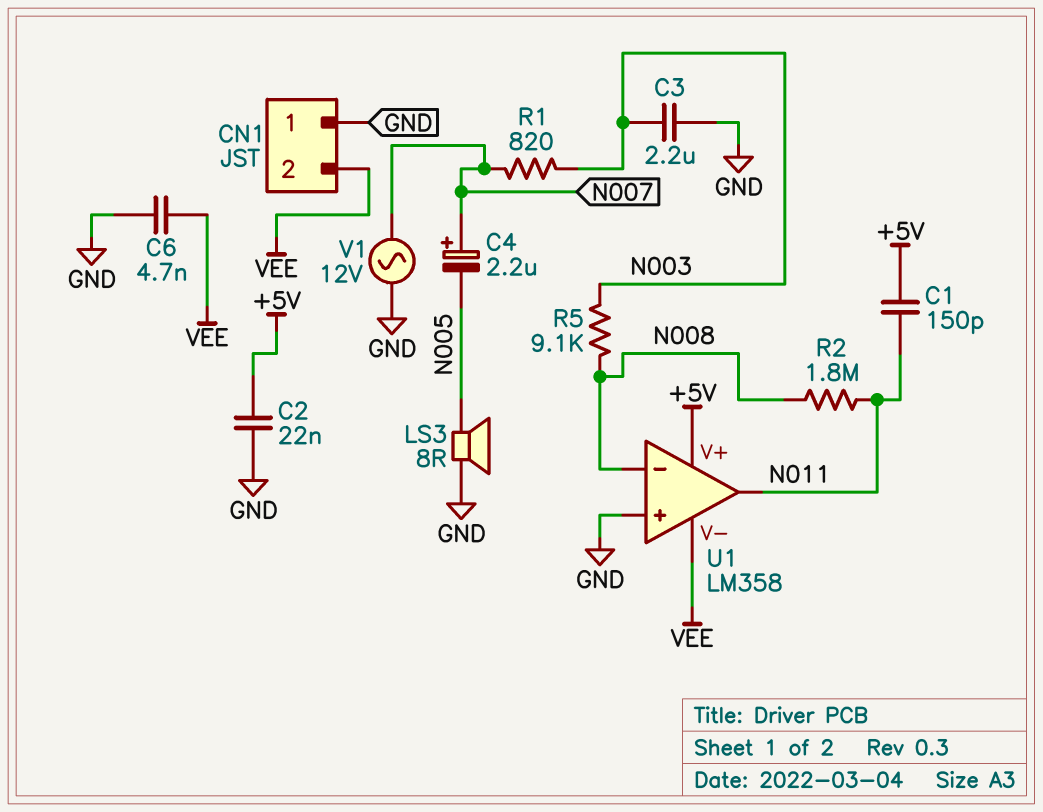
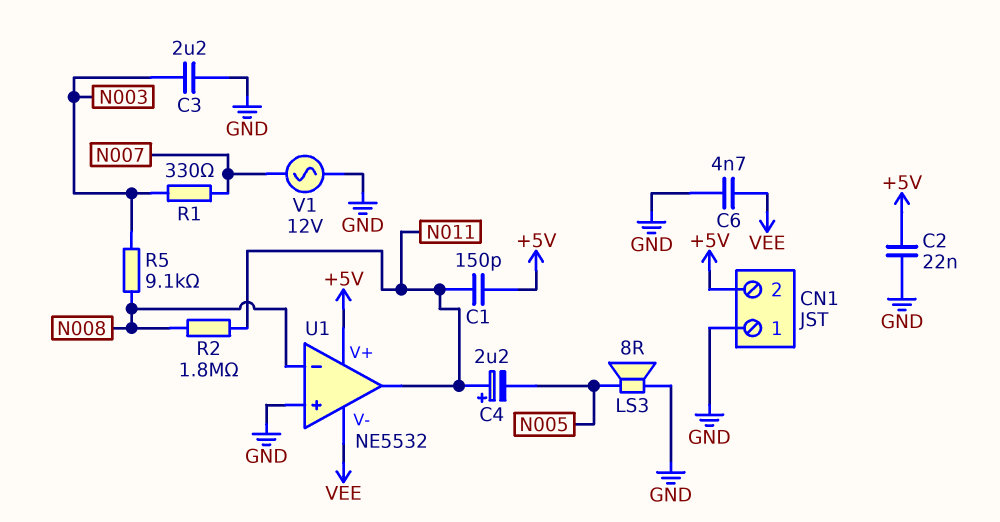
C4: 2.2uF (plus N007, minus N005) -> 2.2uF (plus N011, minus N005)
CN1 pin 2: VEE -> +5V
R1: 820 (N003, N007) -> 330 (N003, N007)
U1: LM358 -> NE5532

